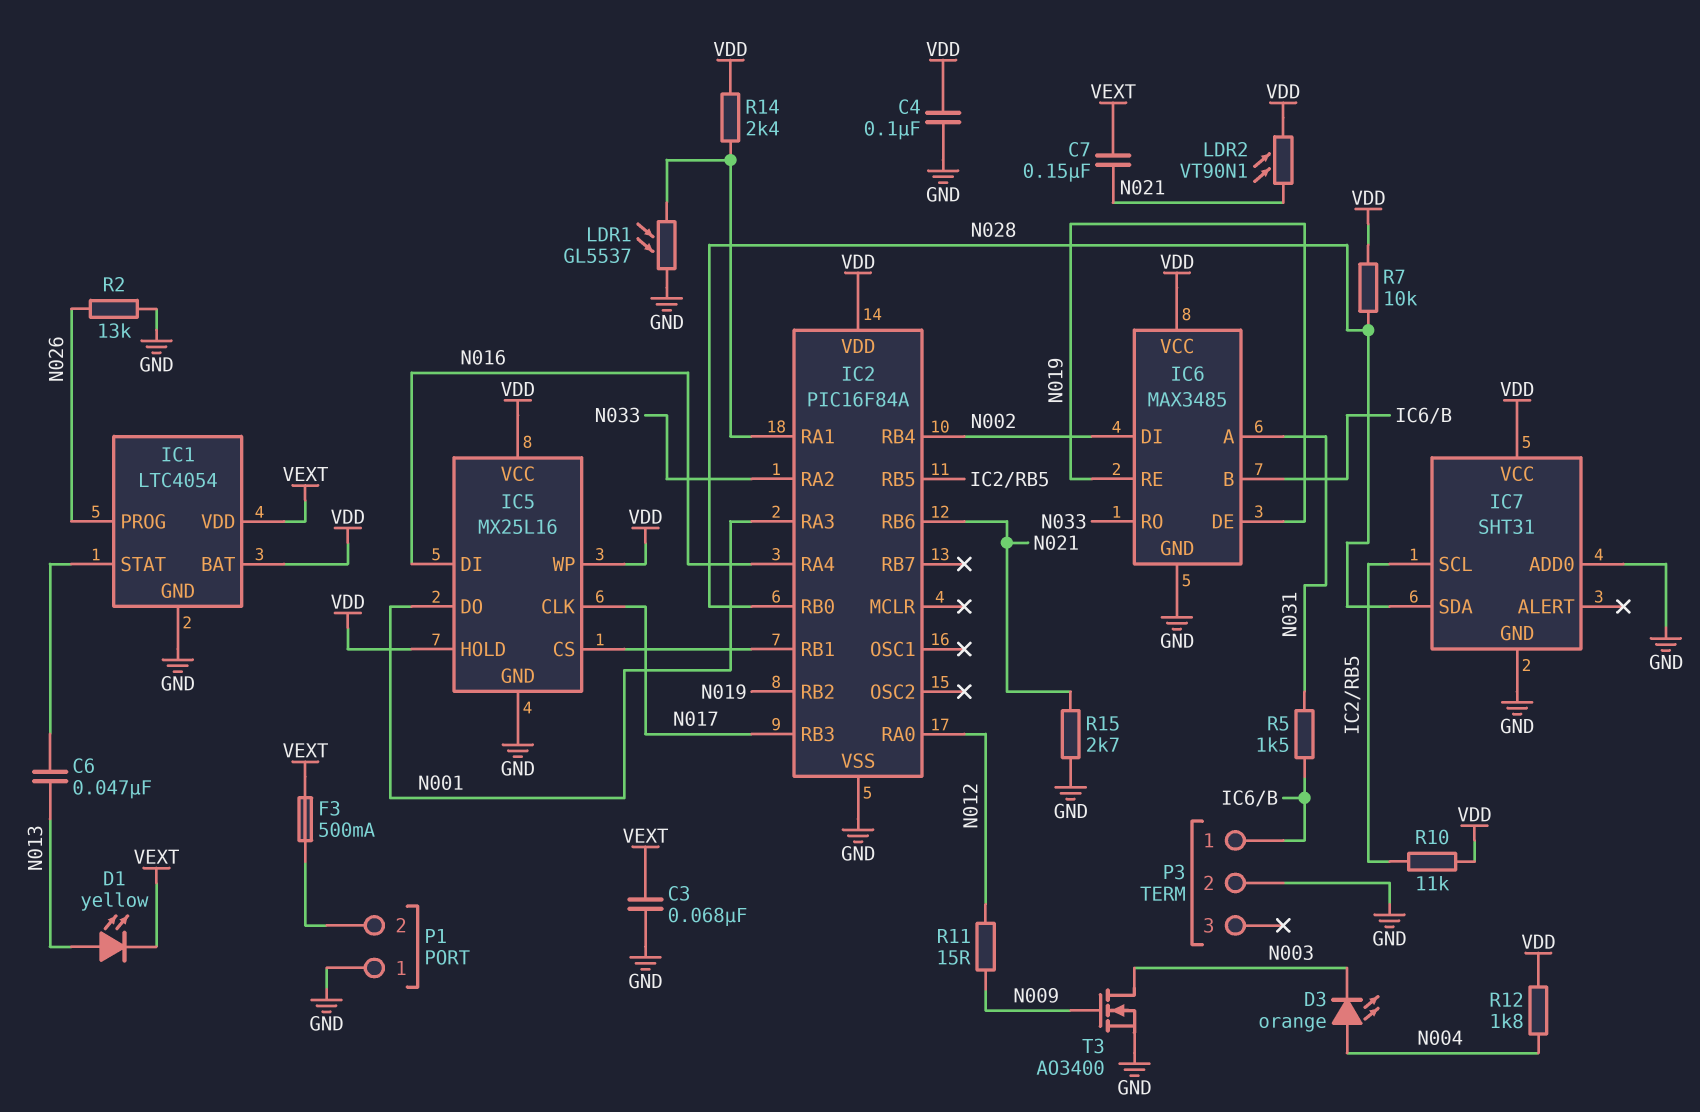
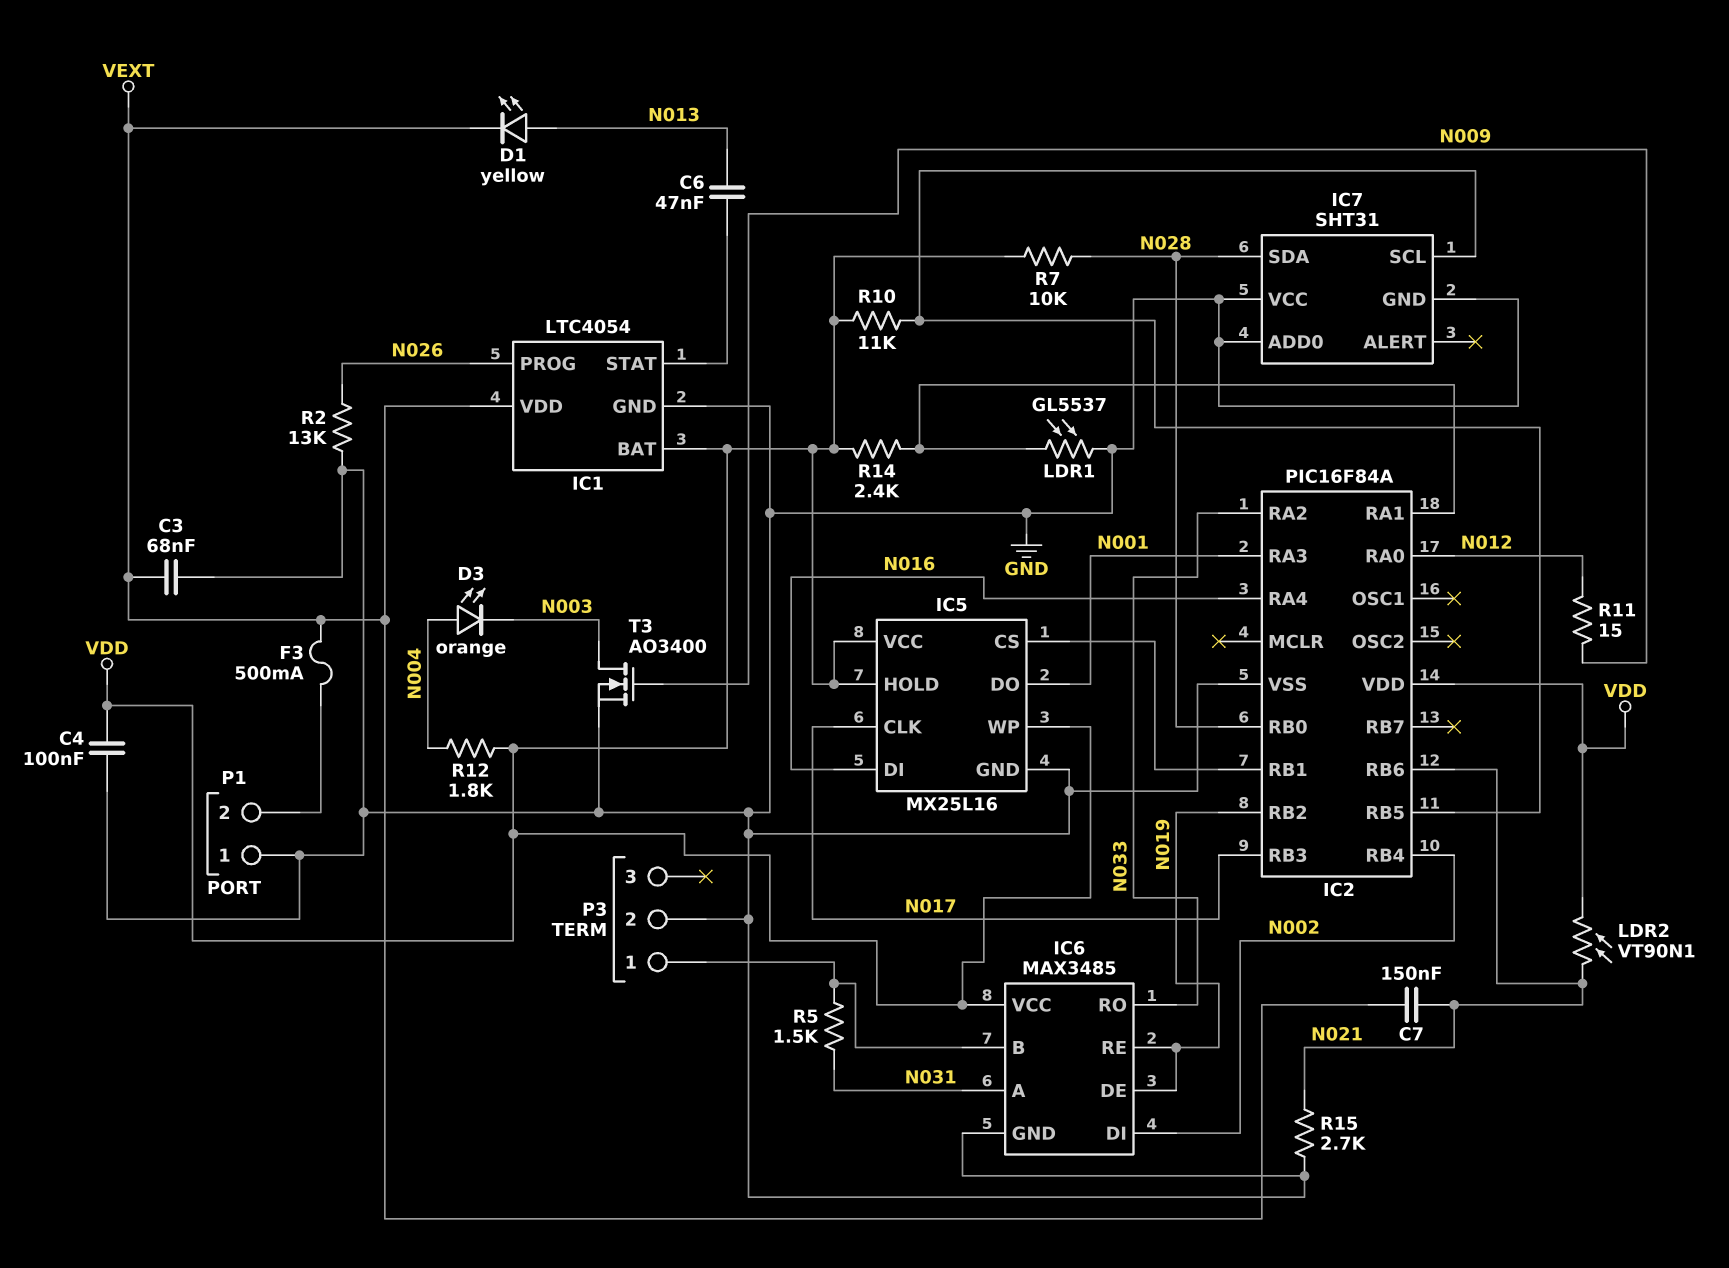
IC7 pin VCC: VDD -> GND

